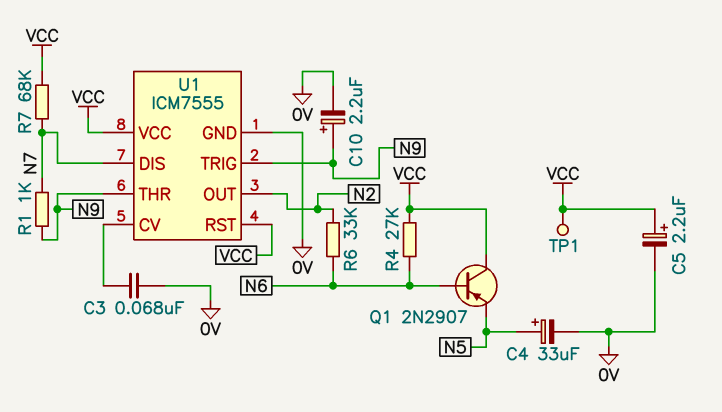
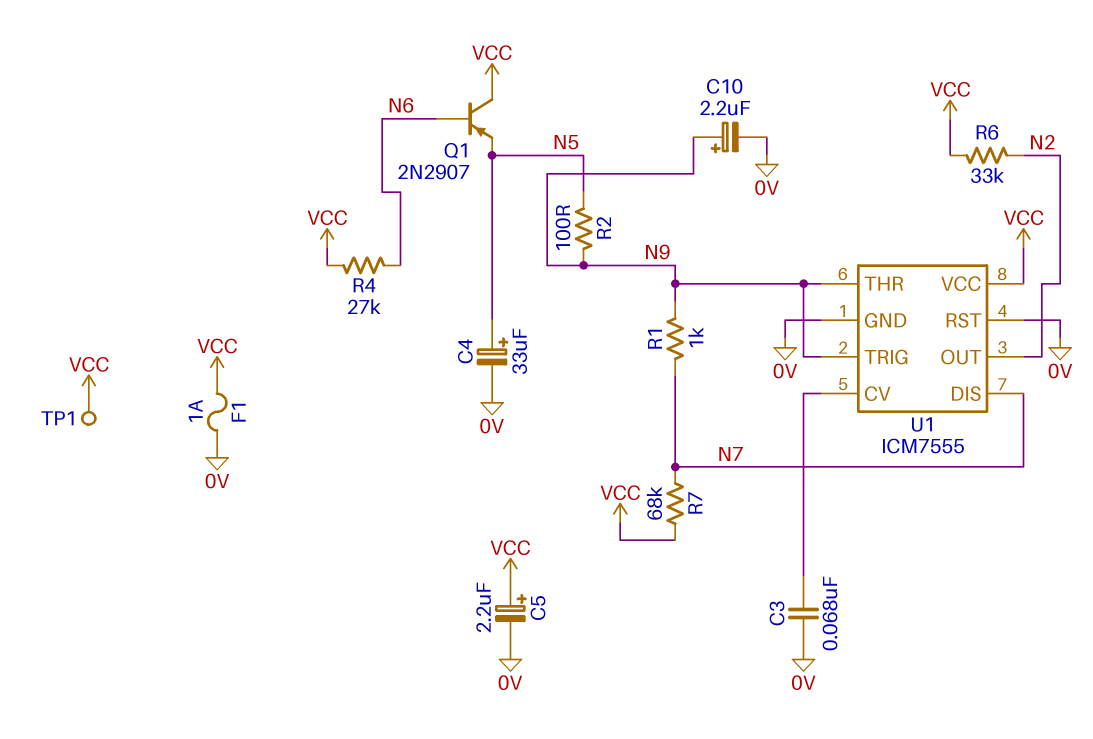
F1: none -> 1A (0V, VCC)
R2: none -> 100 (N5, N9)
R6: 33k (N2, N6) -> 33k (N2, VCC)
U1 pin RST: VCC -> 0V

